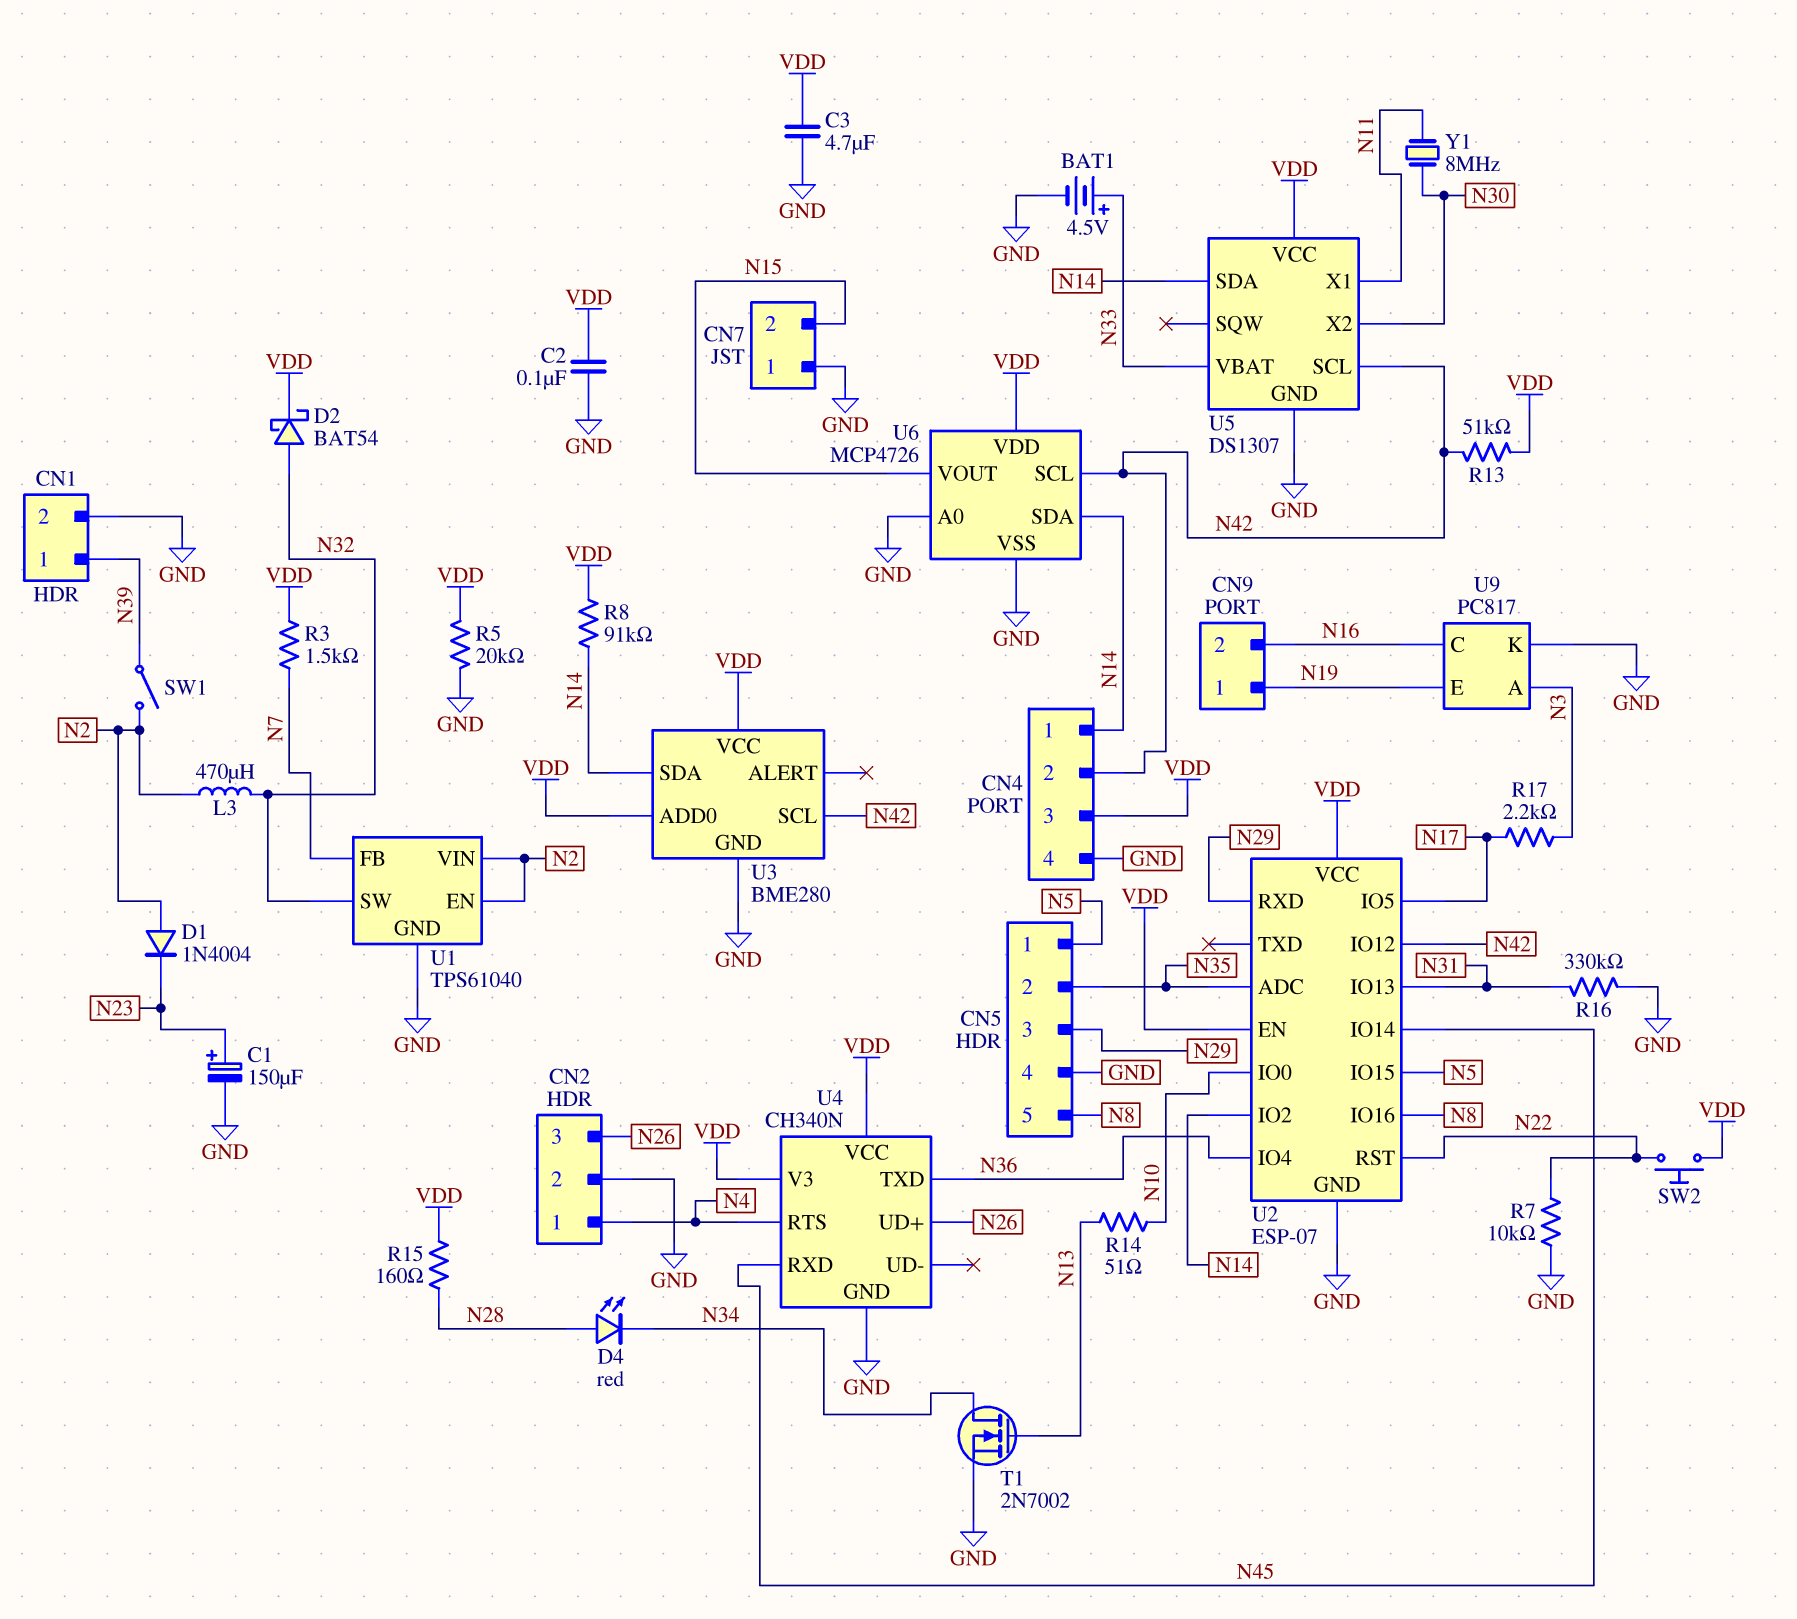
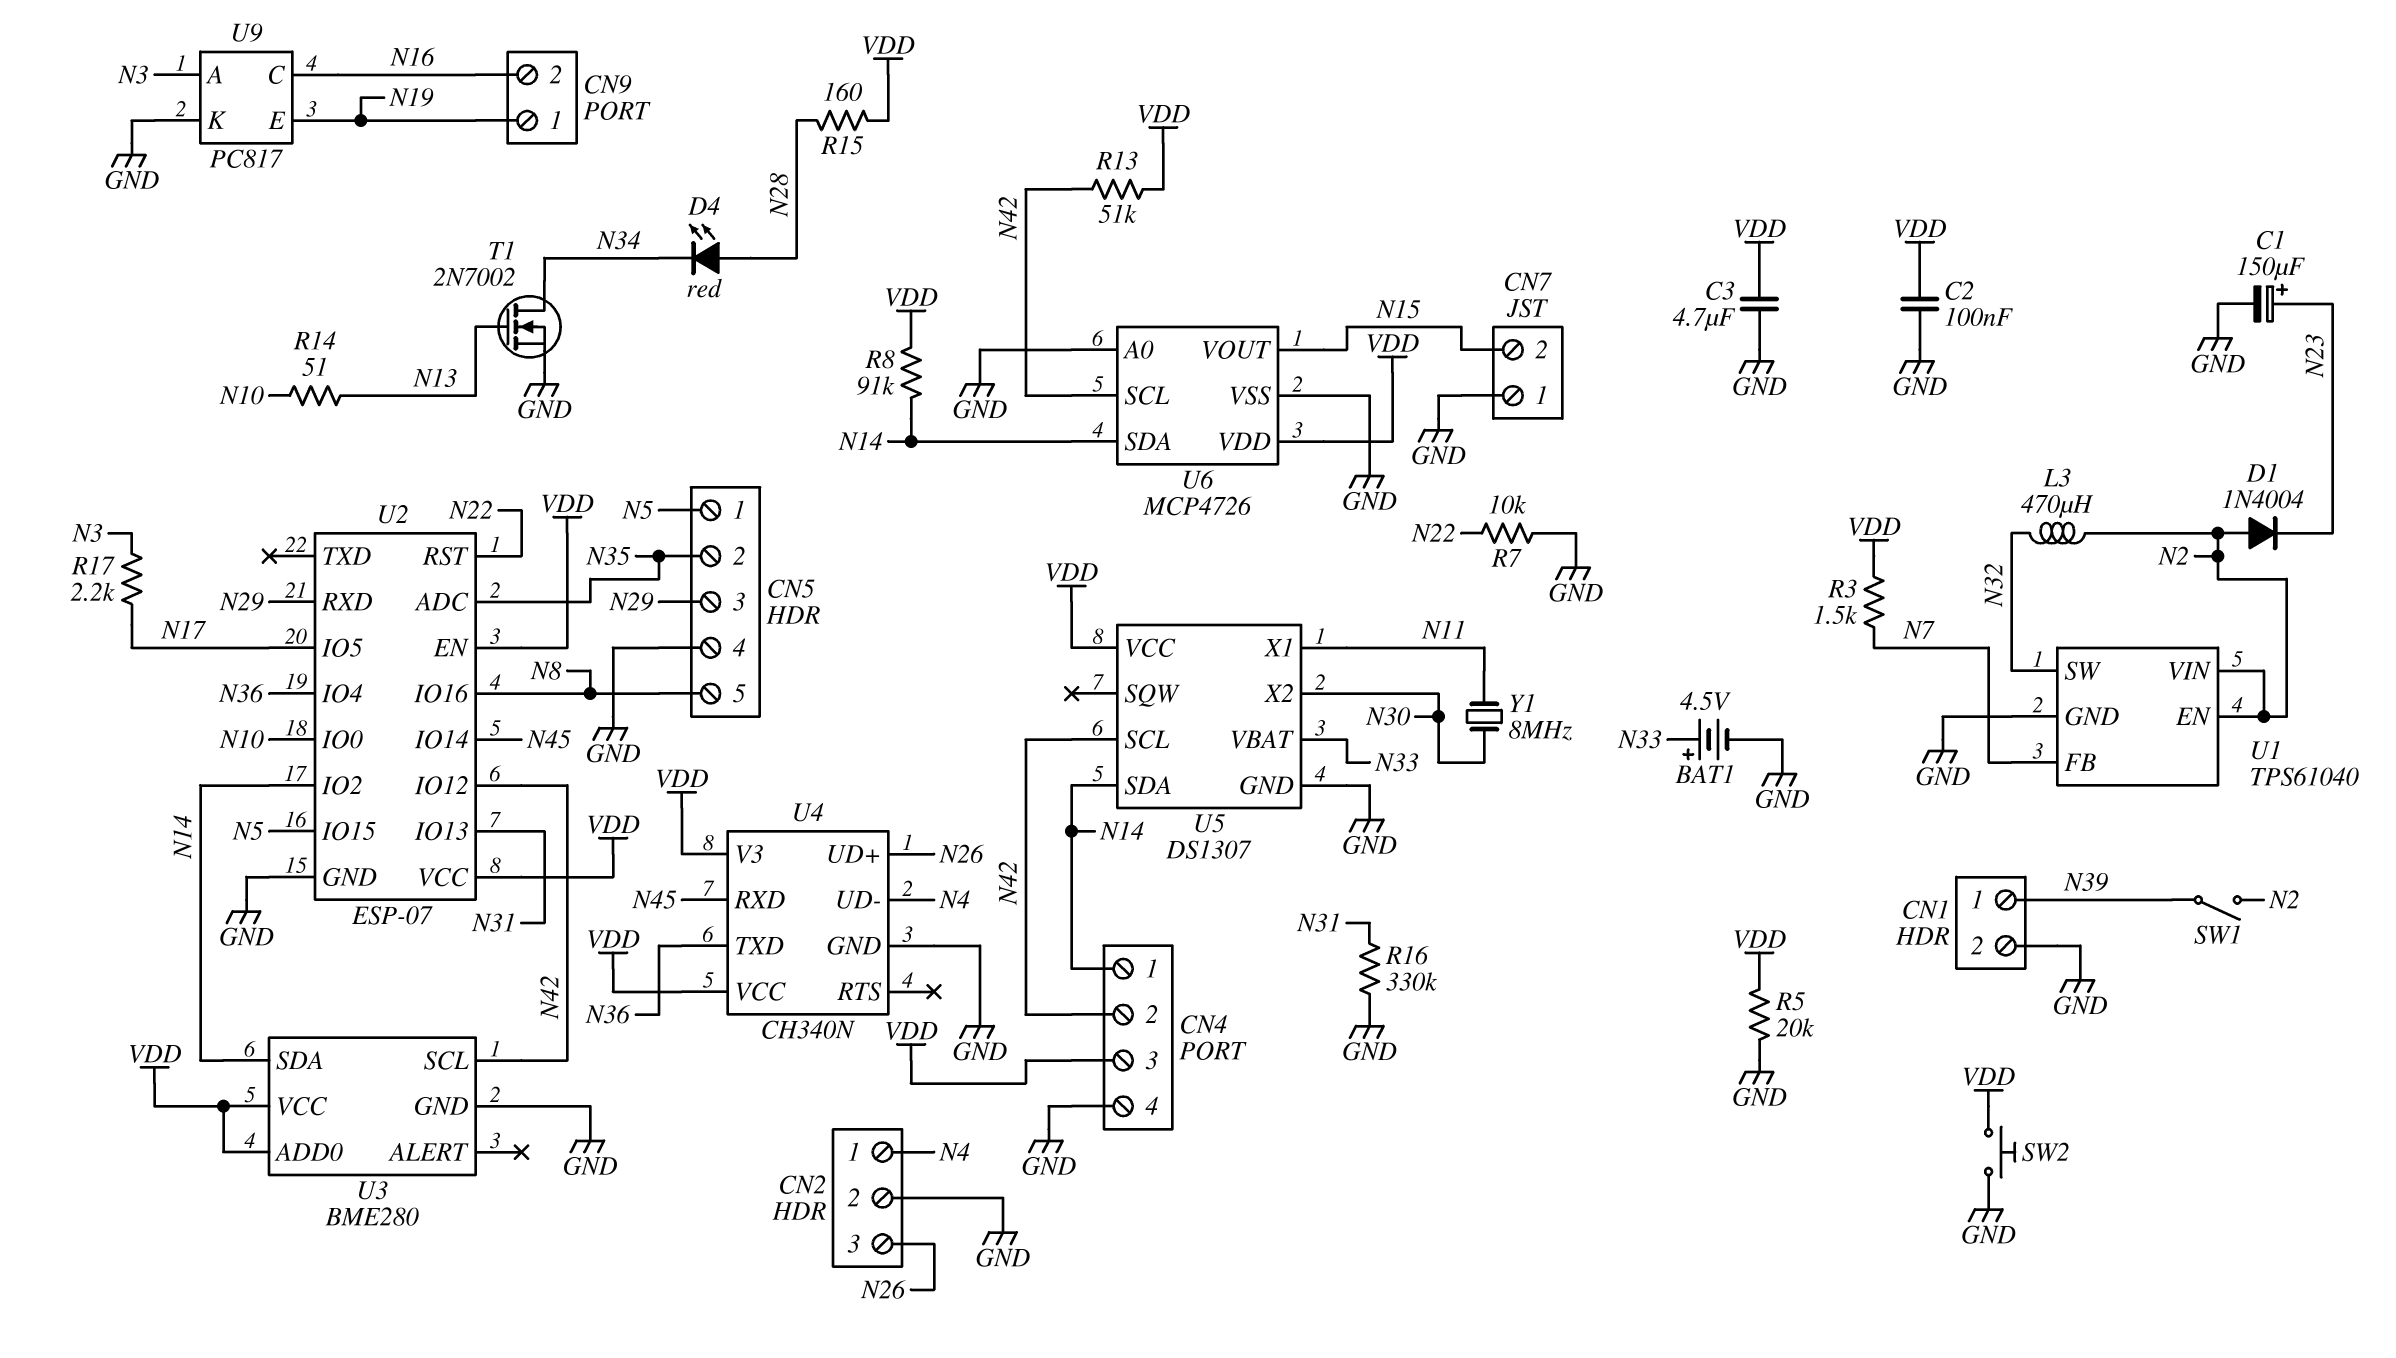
D2: schottky BAT54 (A N32, K VDD) -> none
SW2: button (N22, VDD) -> button (GND, VDD)
U4 pin RTS: N4 -> none
U4 pin UD-: none -> N4

